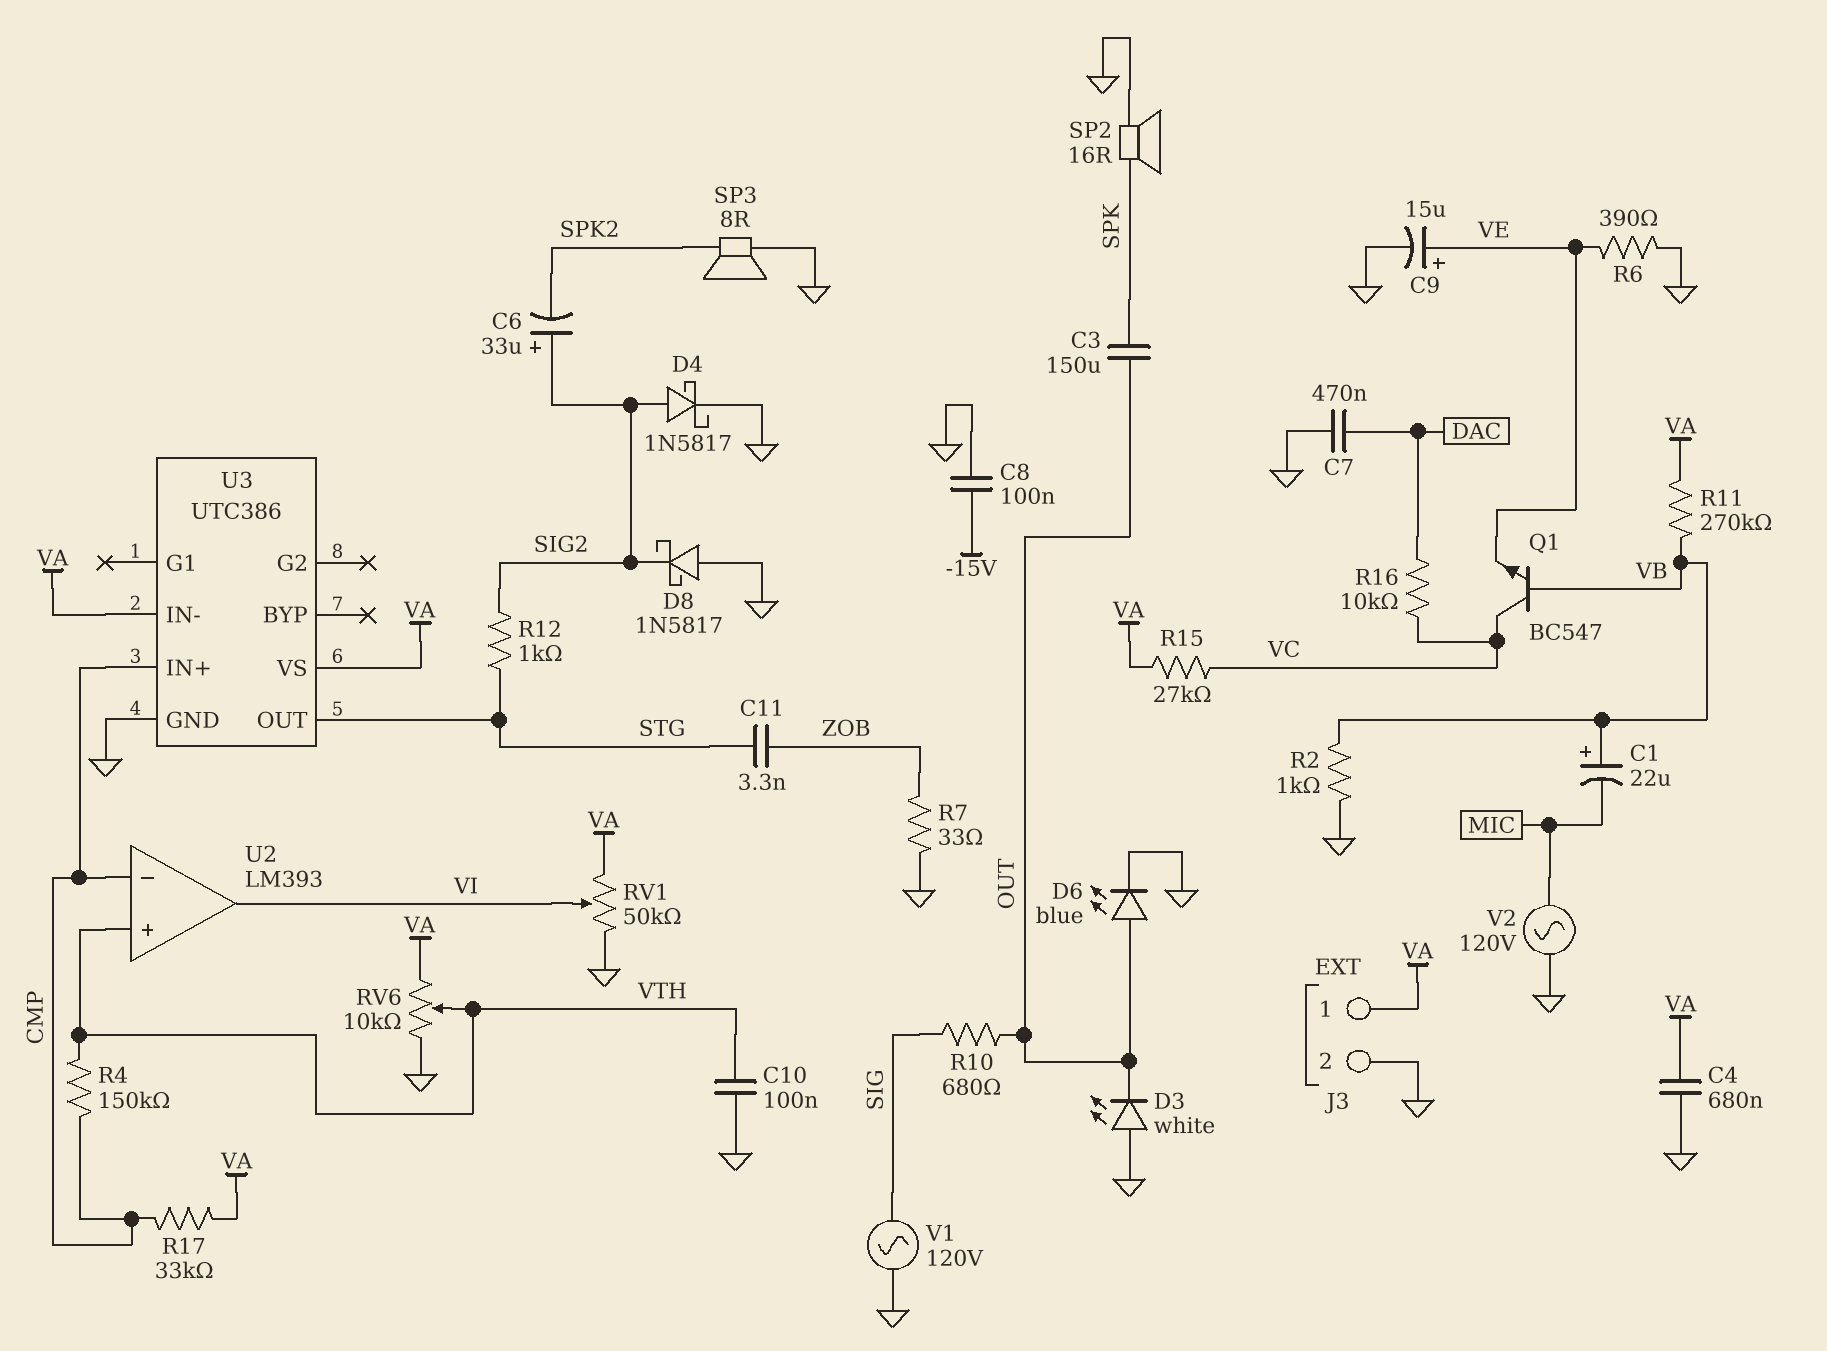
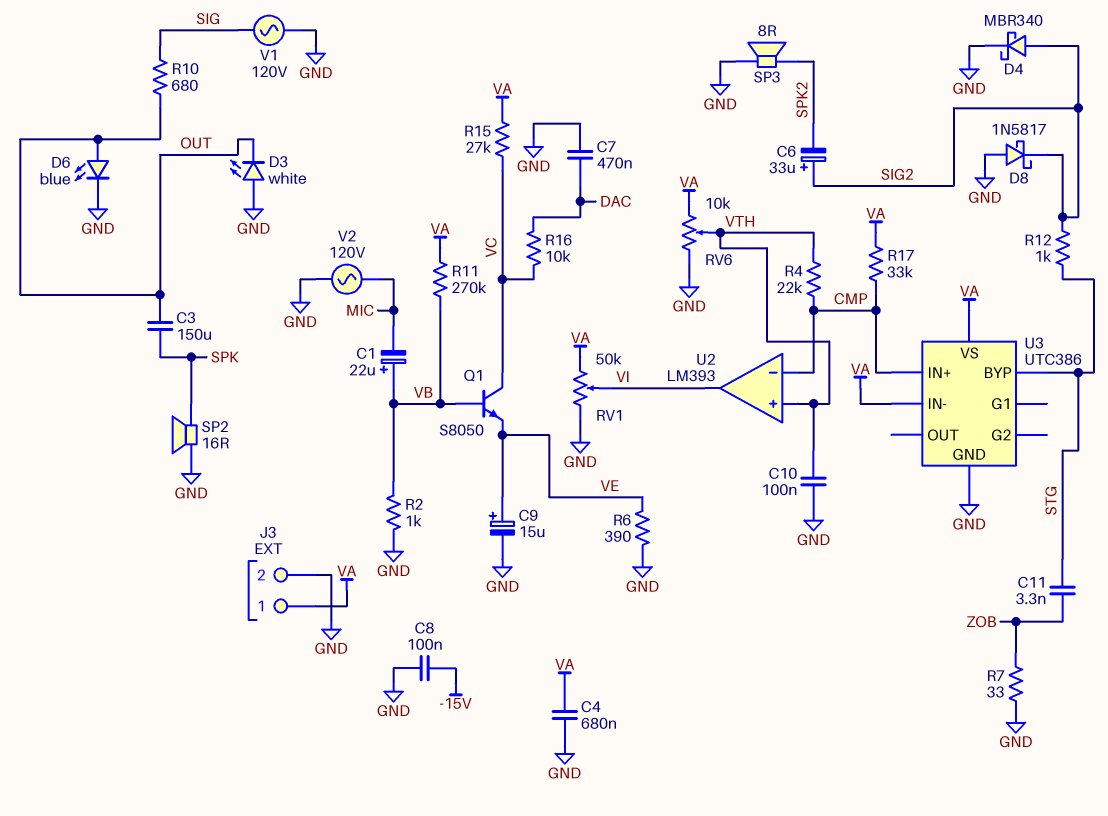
D4: schottky 1N5817 (A SIG2, K GND) -> schottky MBR340 (A SIG2, K GND)
Q1: NPN BC547 (B VB, C VC, E VE) -> NPN S8050 (B VB, C VC, E VE)
R4: 150k (CMP, VTH) -> 22k (CMP, VTH)
U3 pin BYP: none -> STG
U3 pin OUT: STG -> none

